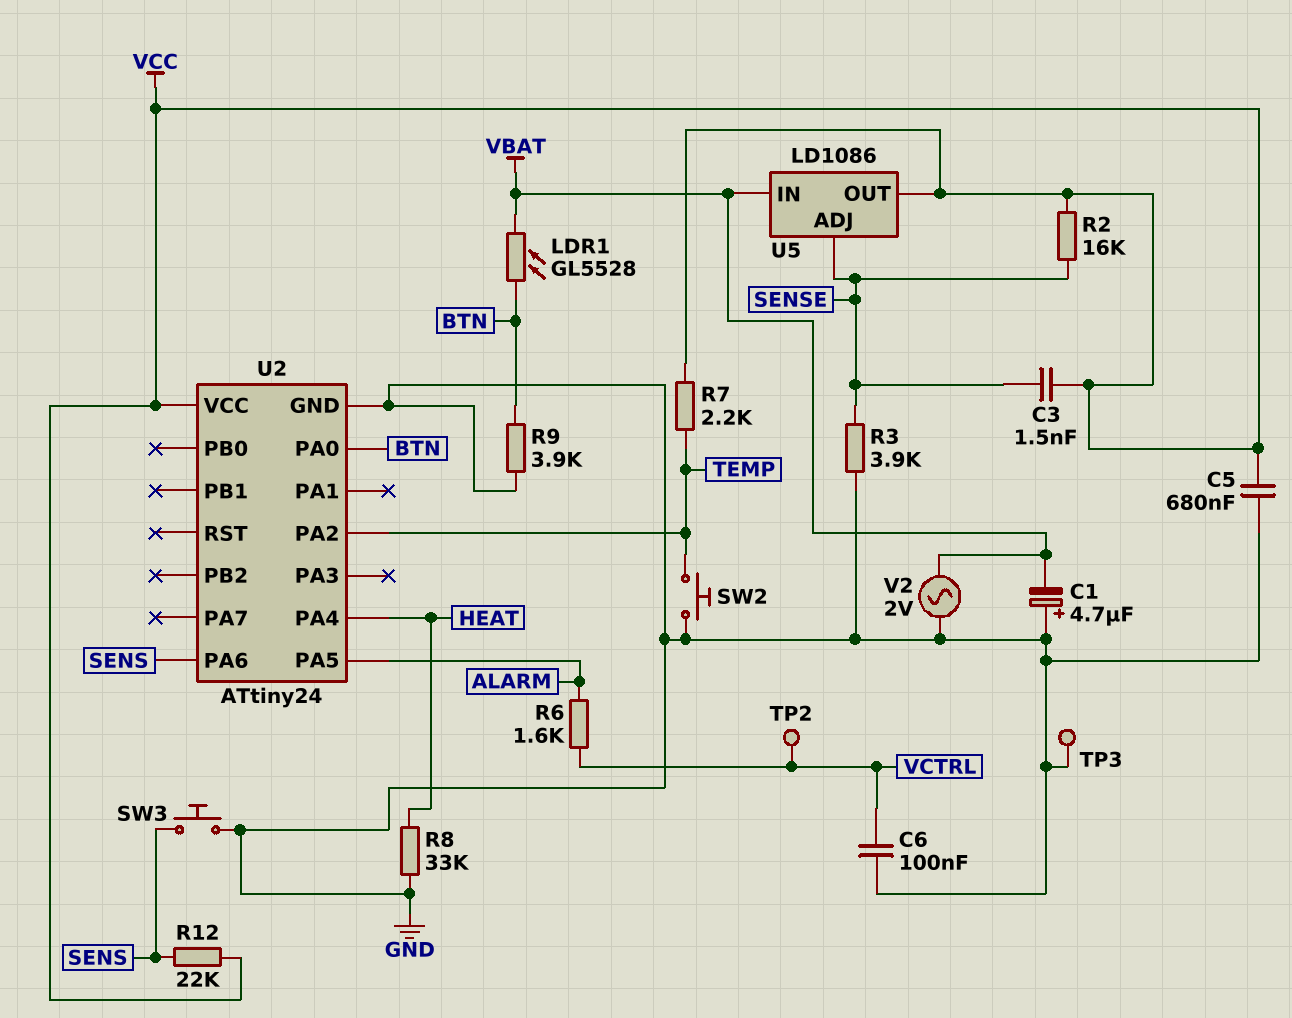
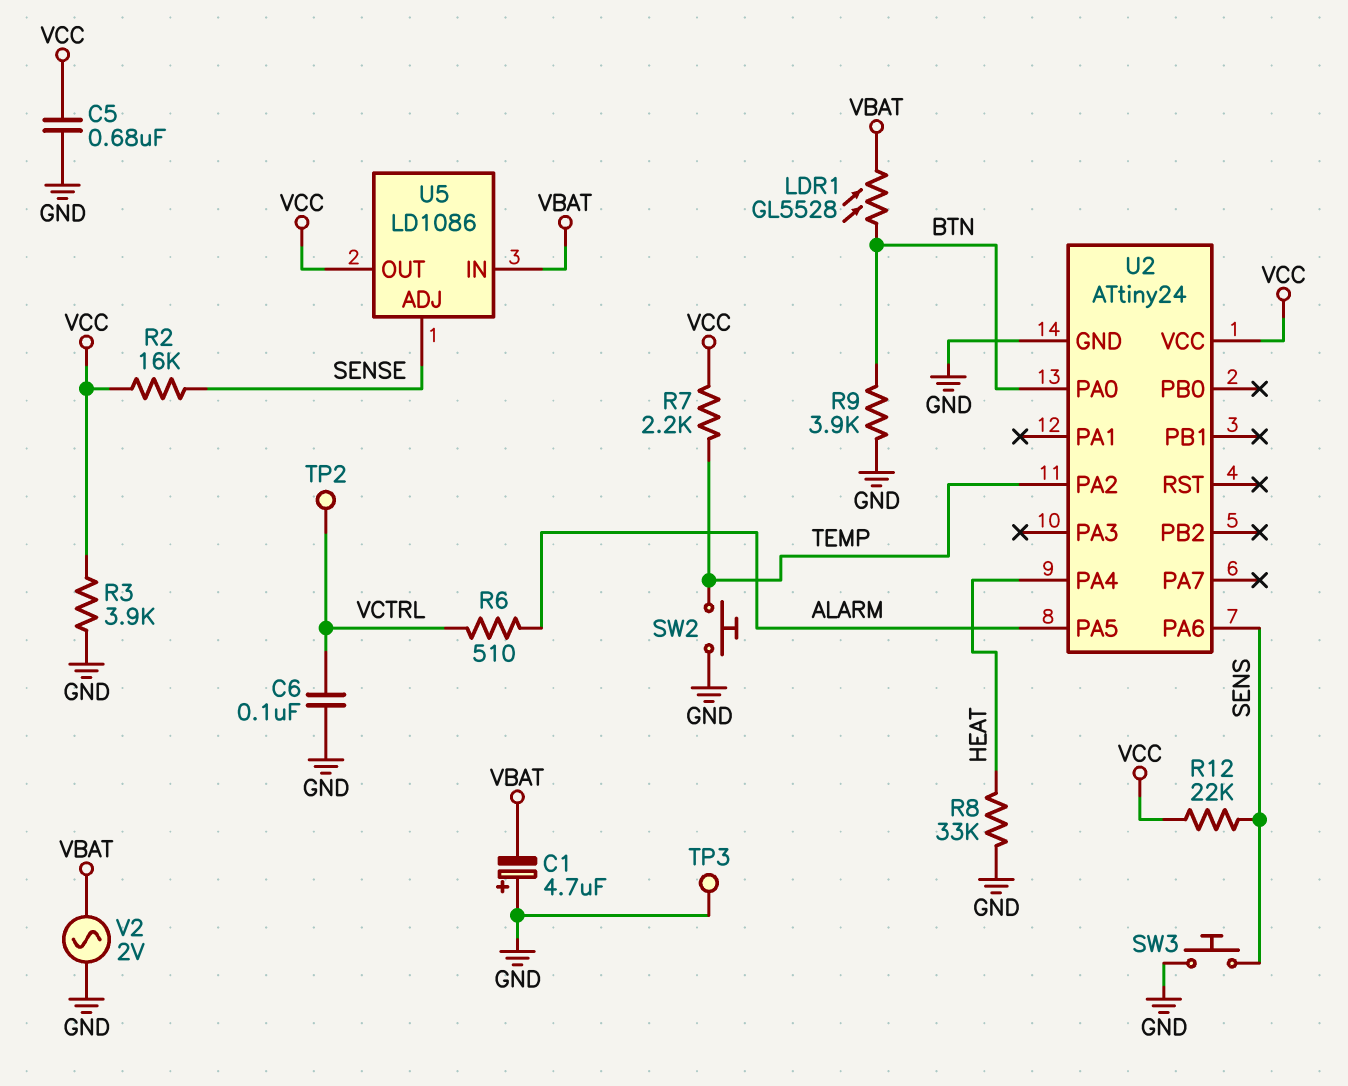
C3: 1.5nF (SENSE, VCC) -> none
R3: 3.9k (GND, SENSE) -> 3.9k (GND, VCC)
R6: 1.6k (ALARM, VCTRL) -> 510 (ALARM, VCTRL)

